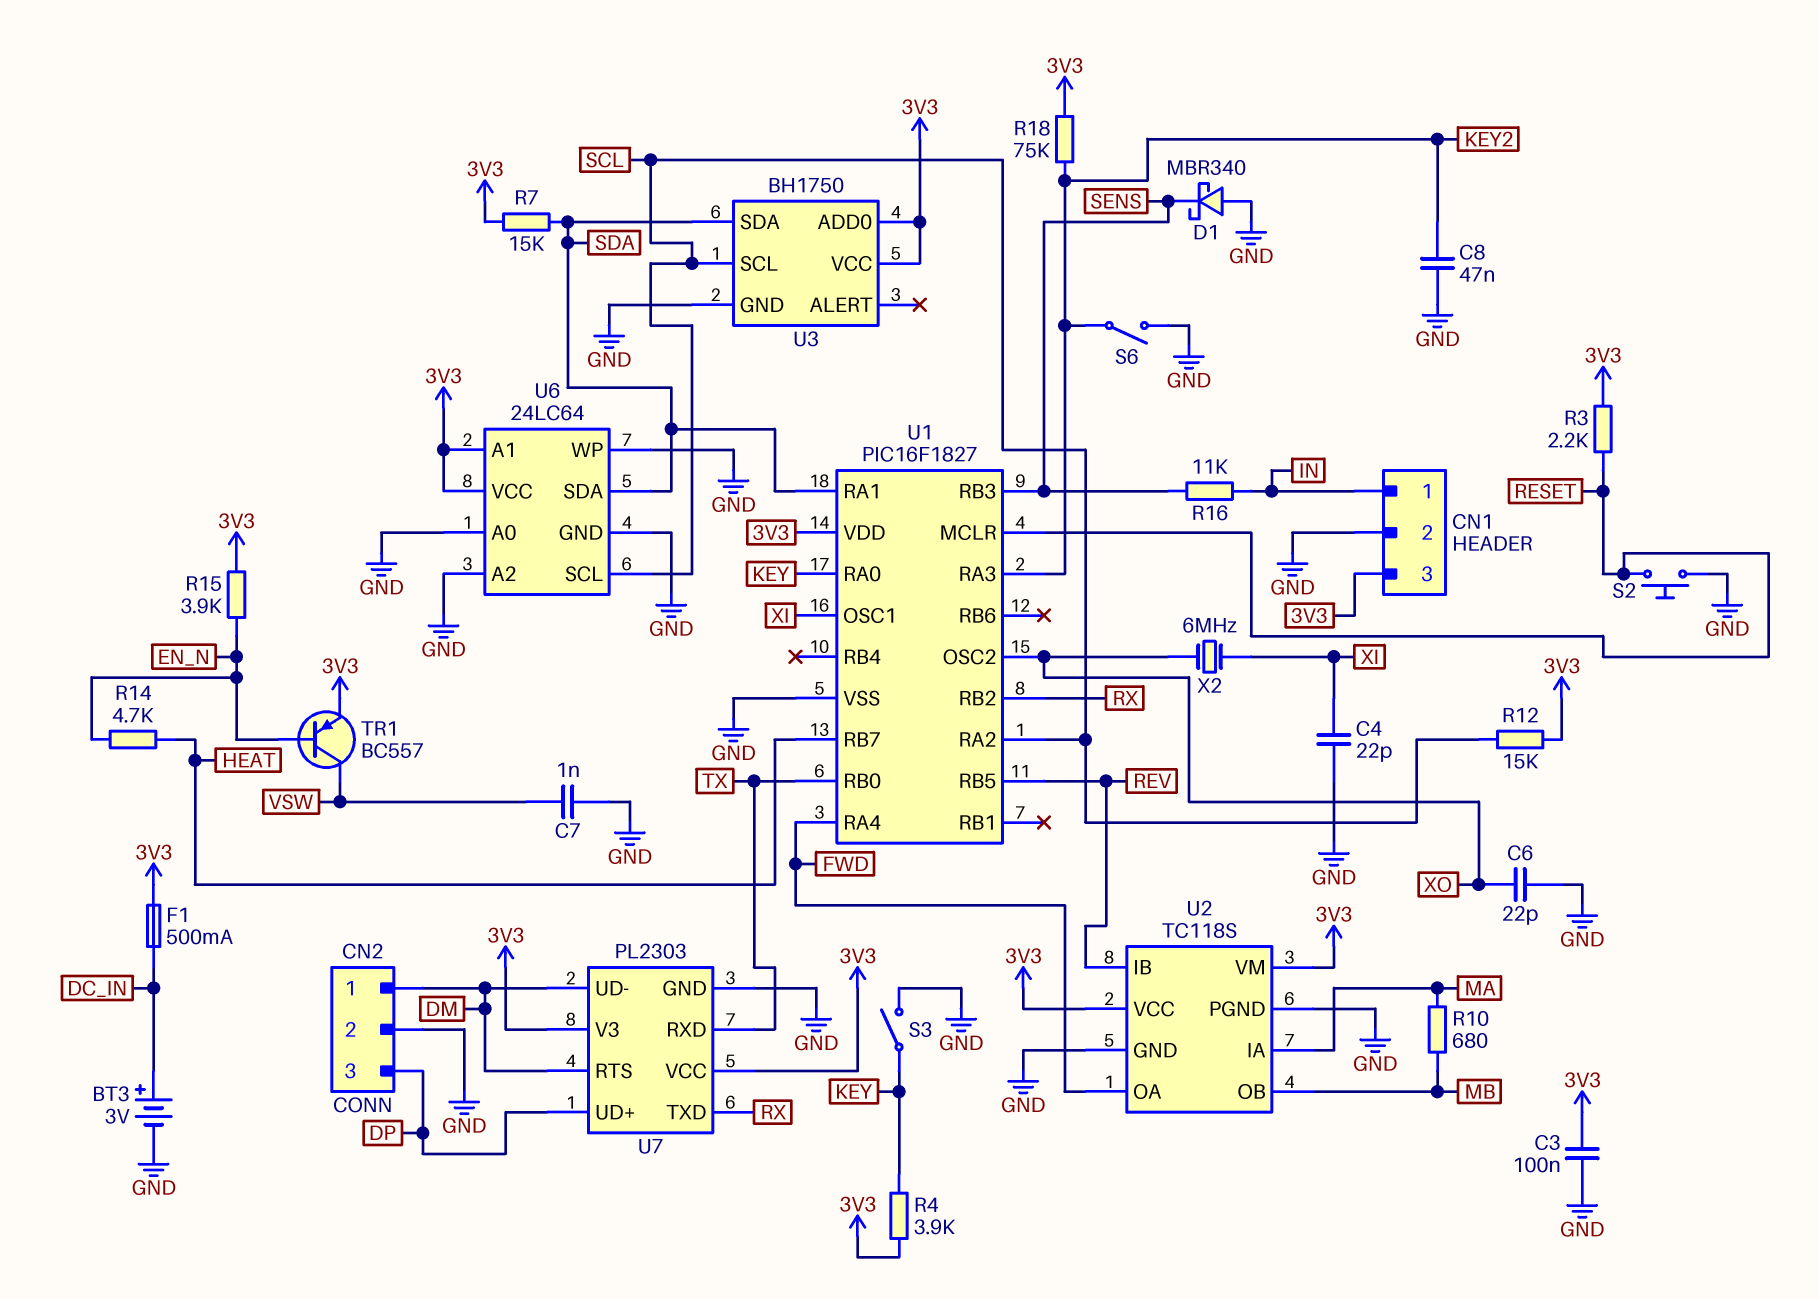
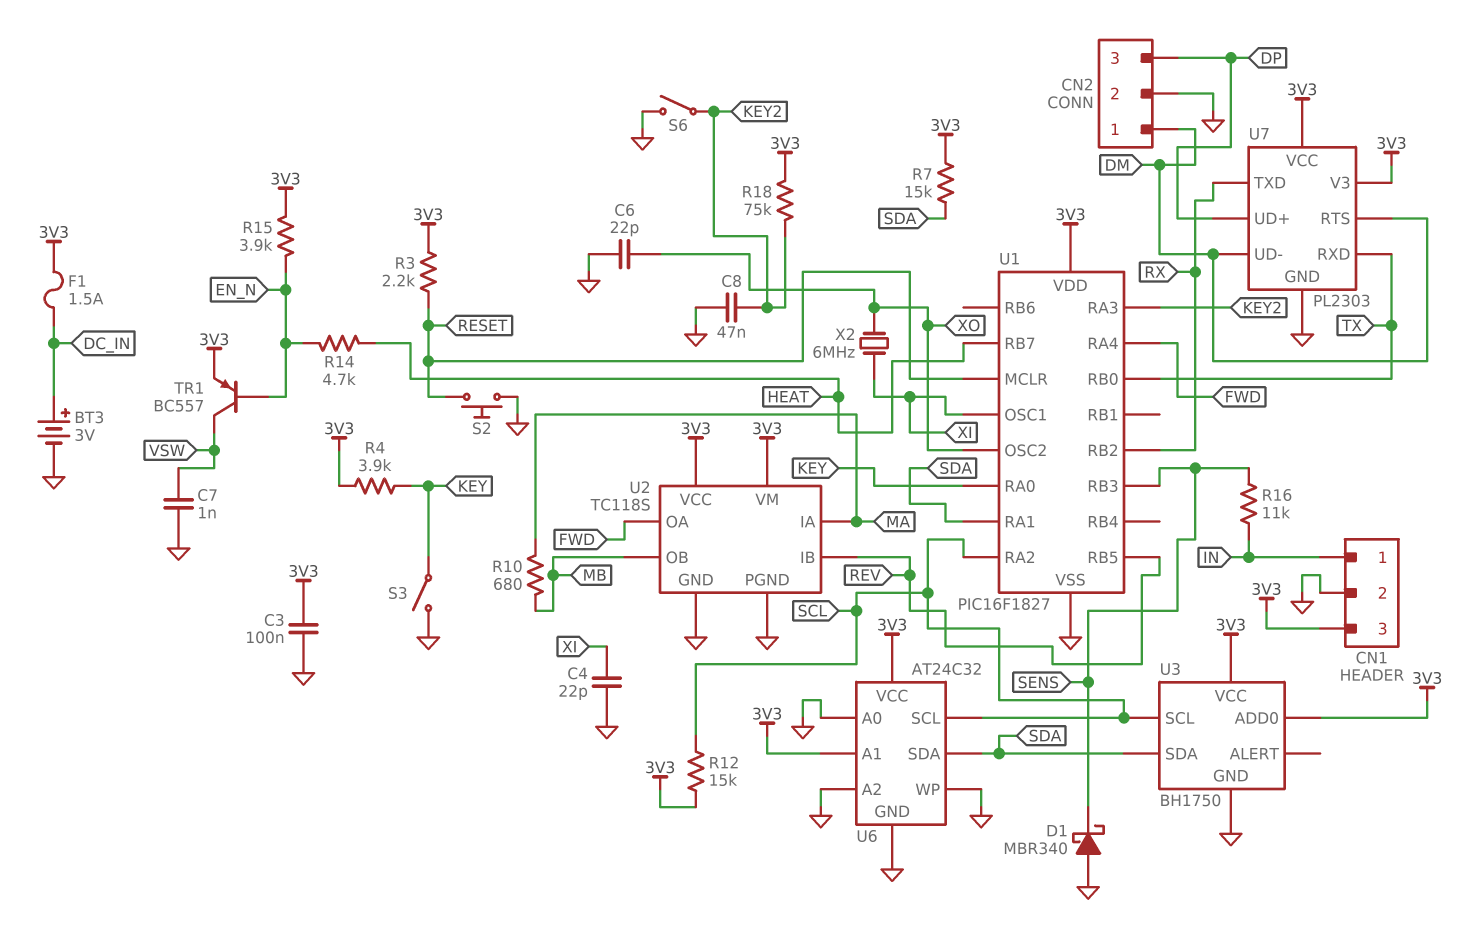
F1: 500mA (3V3, DC_IN) -> 1.5A (3V3, DC_IN)
U6: 24LC64 -> AT24C32

